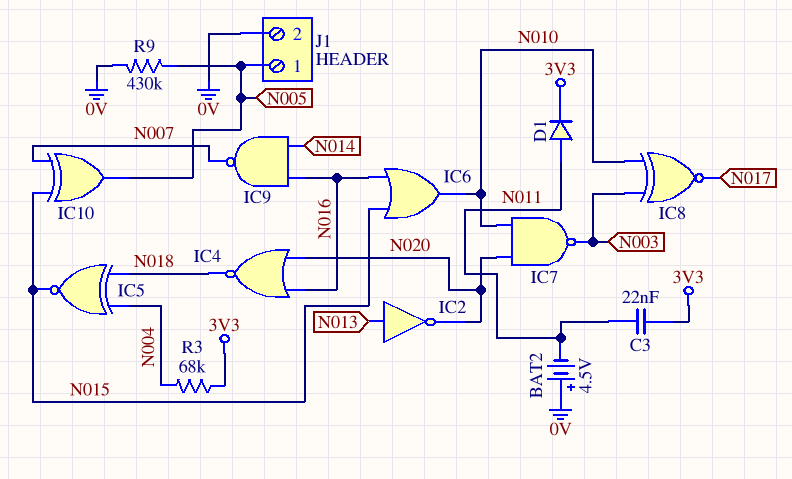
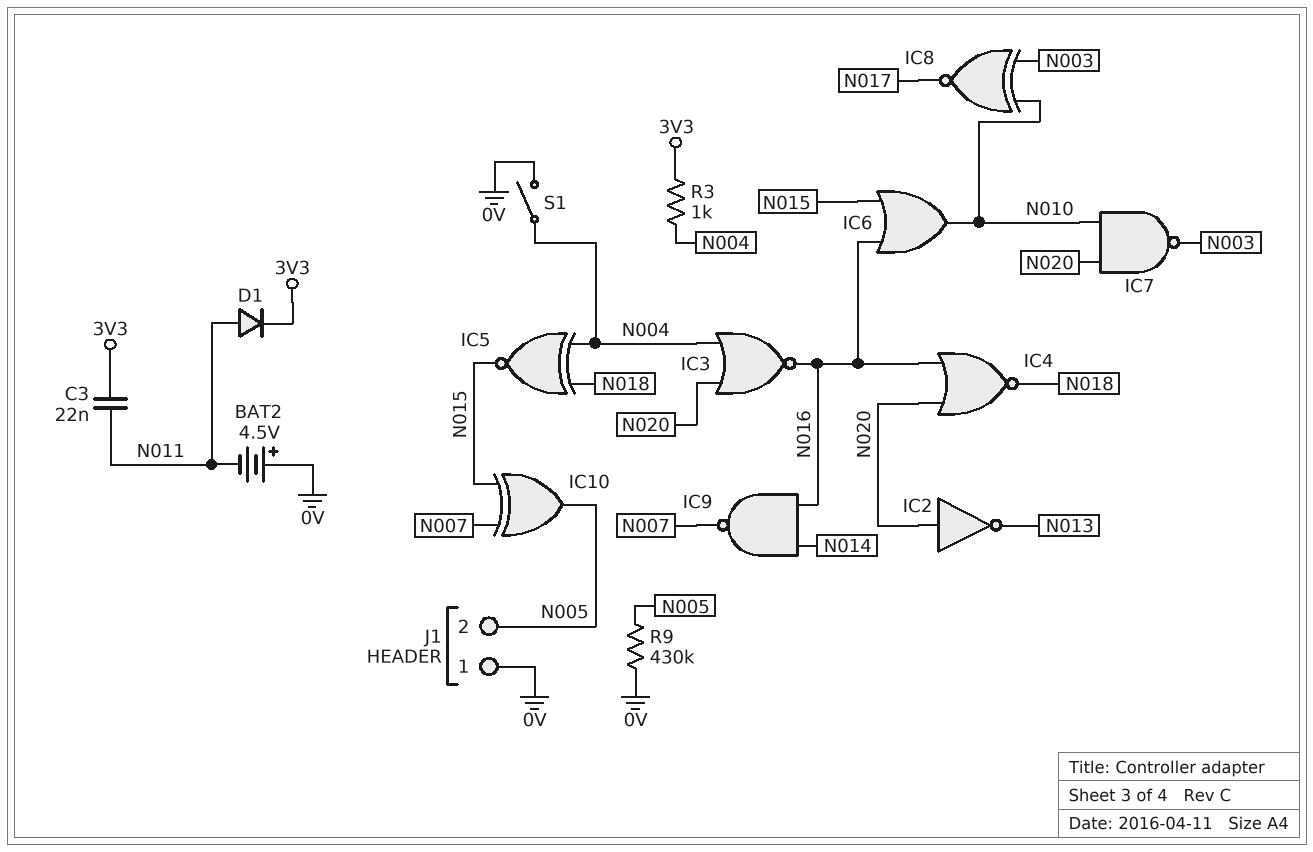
IC2: NOT (in N013, out N020) -> NOT (in N020, out N013)
IC3: none -> NOR (in N004, in N020, out N016)
J1 pin 1: N005 -> 0V
J1 pin 2: 0V -> N005
R3: 68k (3V3, N004) -> 1k (3V3, N004)
S1: none -> switch (0V, N004)

